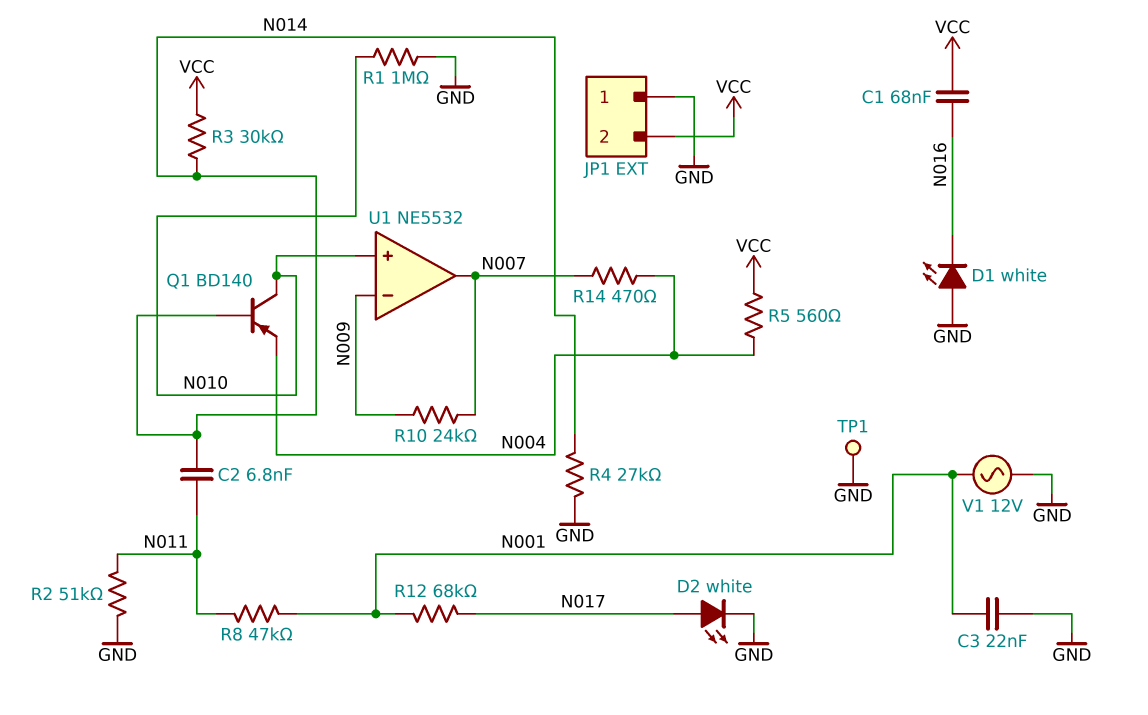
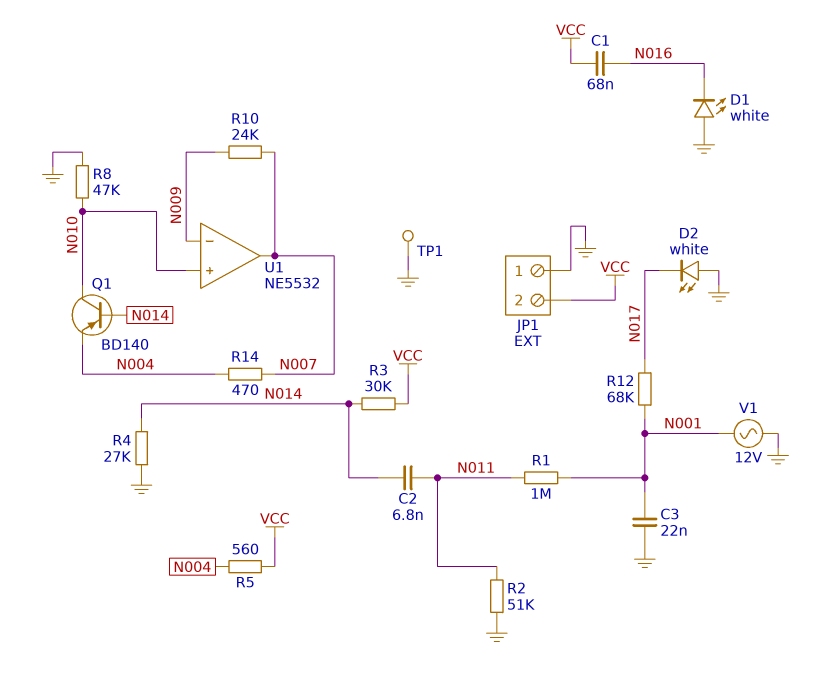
D2: LED white (A N017, K GND) -> LED white (A GND, K N017)
R1: 1M (GND, N010) -> 1M (N001, N011)
R8: 47k (N001, N011) -> 47k (GND, N010)

